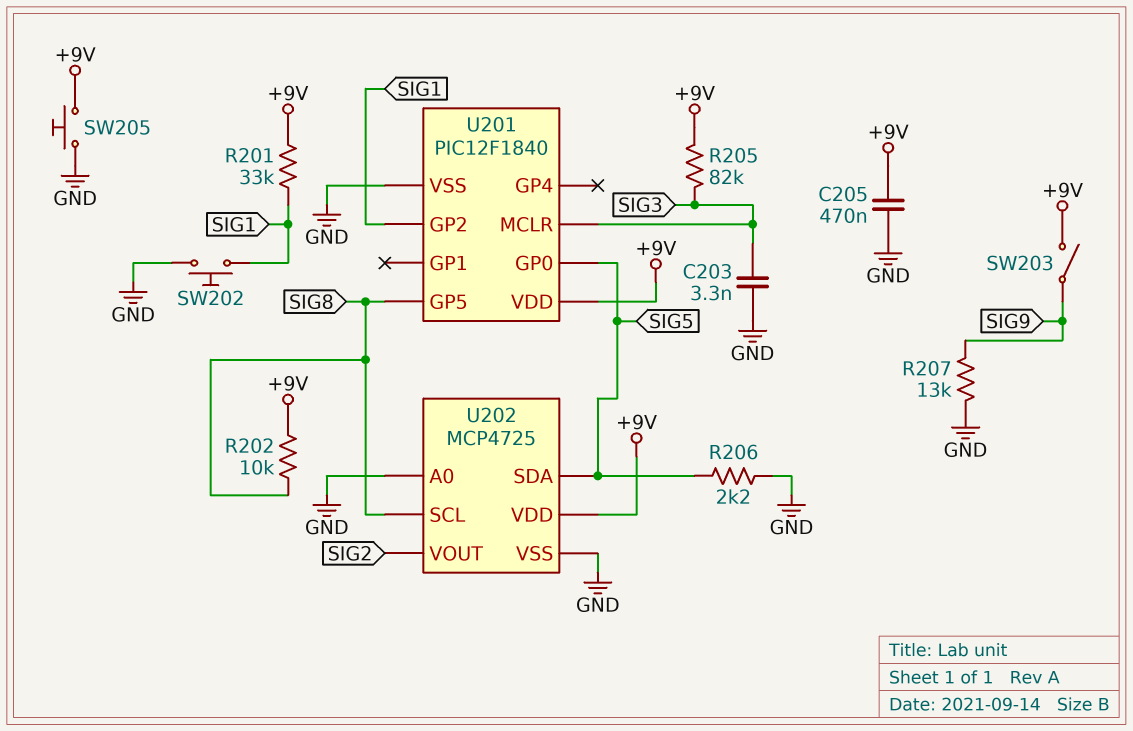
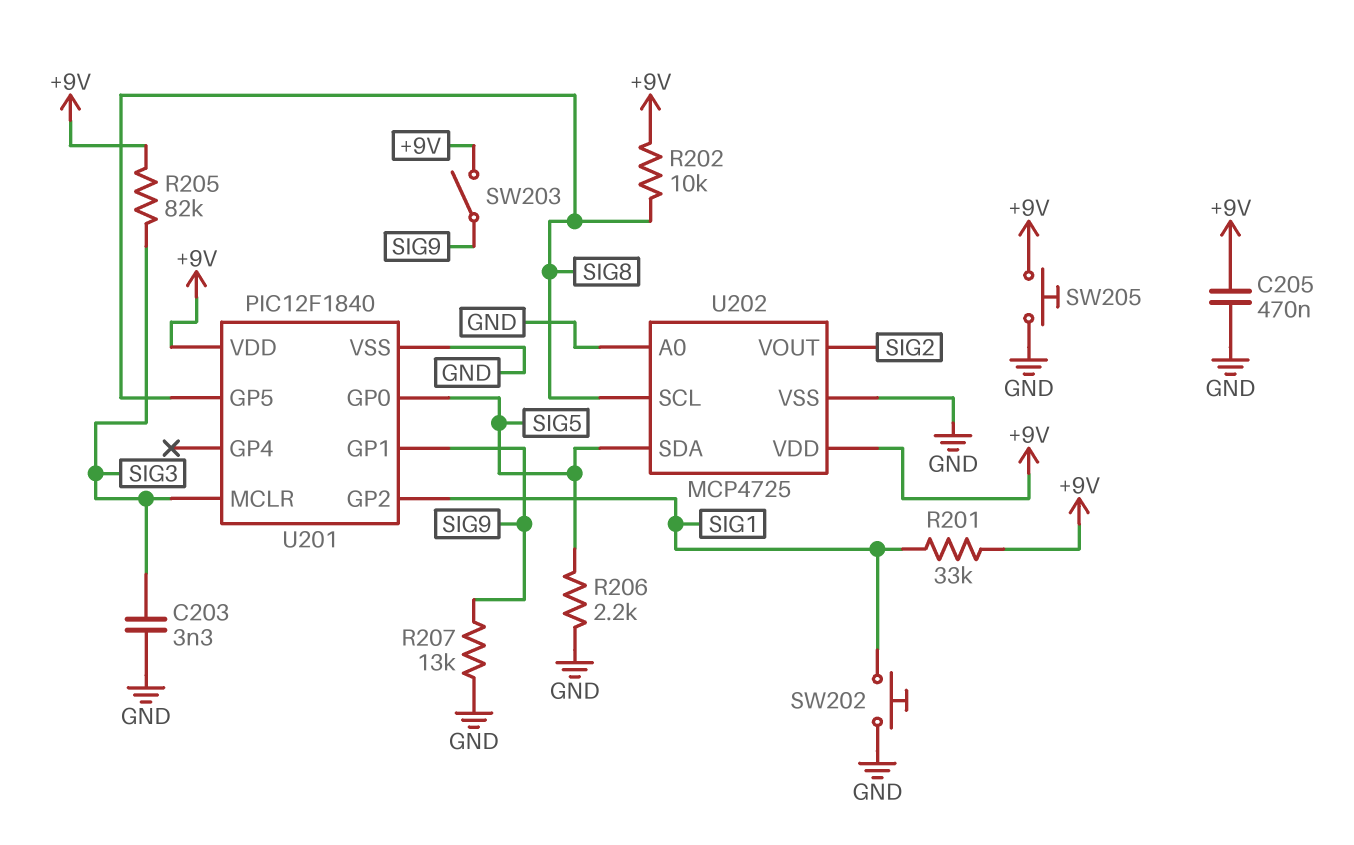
U201 pin GP1: none -> SIG9

